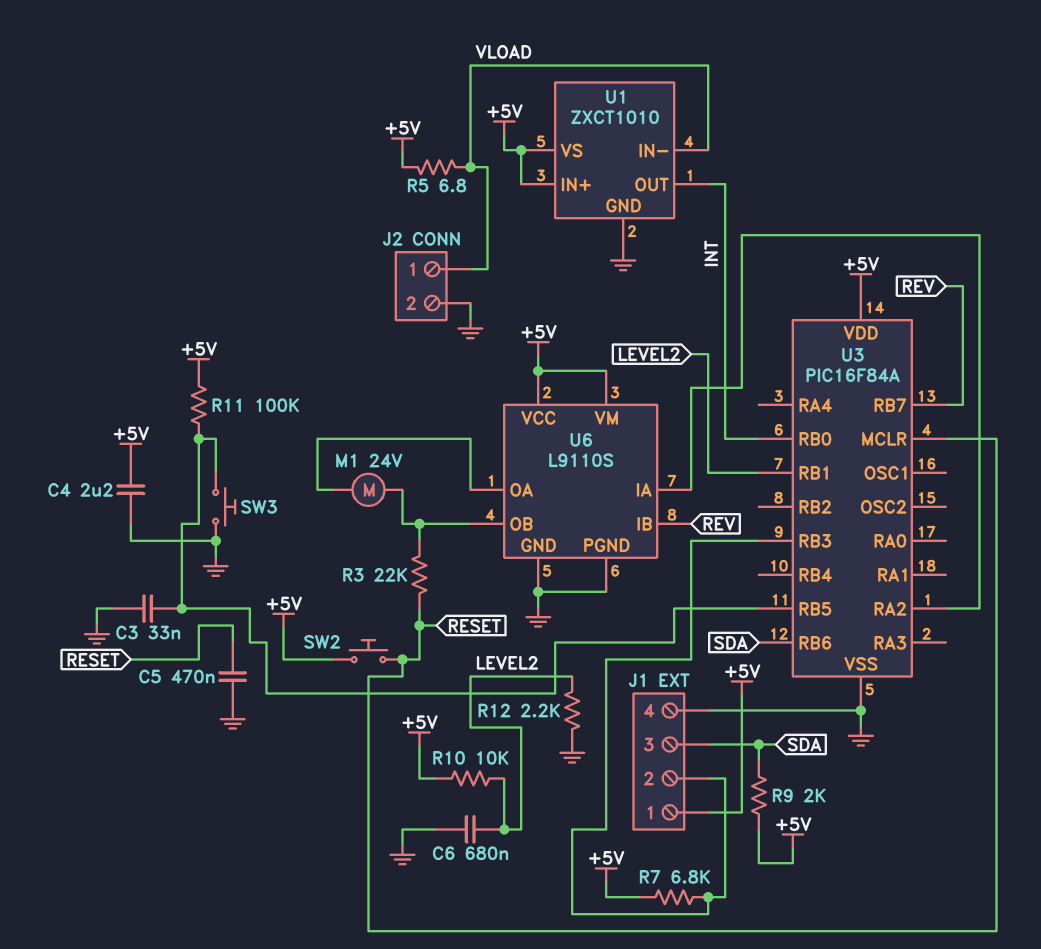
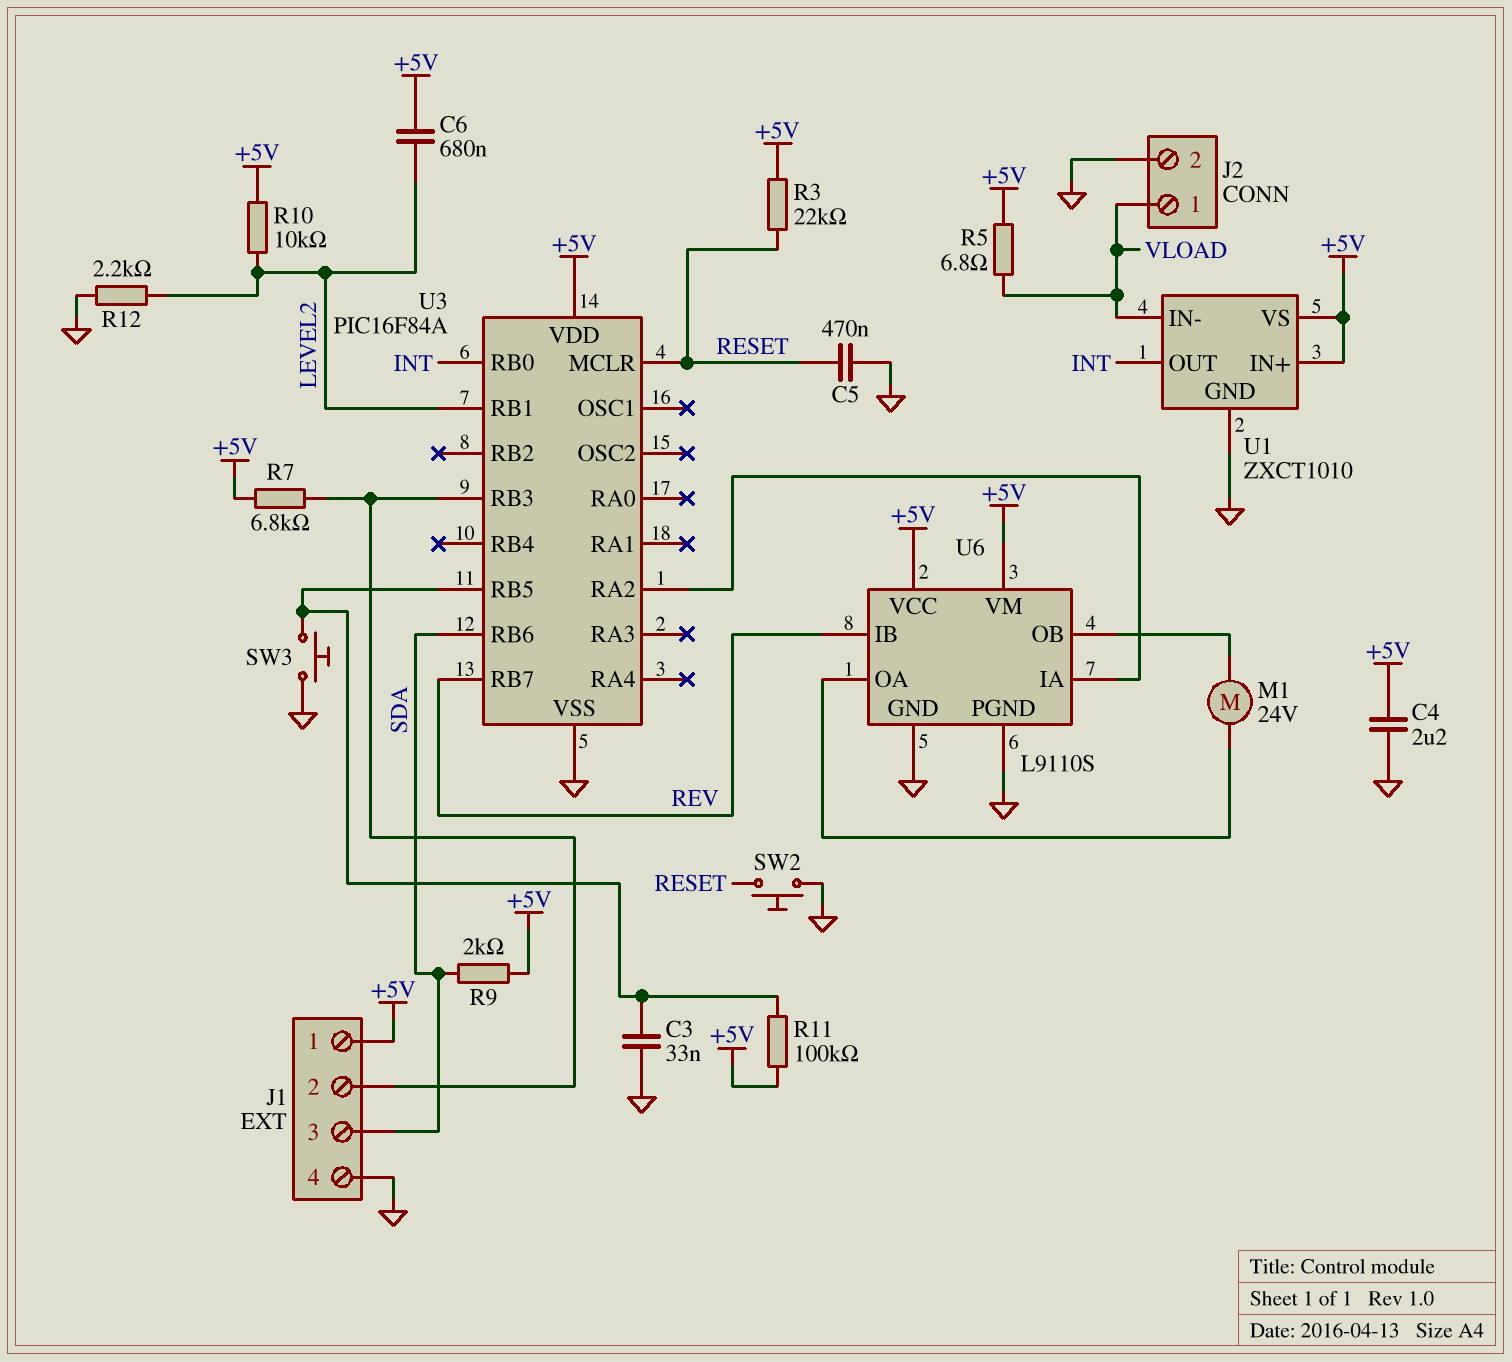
C6: 680nF (GND, LEVEL2) -> 680nF (+5V, LEVEL2)
R3: 22k (RESET, U6/OB) -> 22k (+5V, RESET)
SW2: button (+5V, RESET) -> button (GND, RESET)

